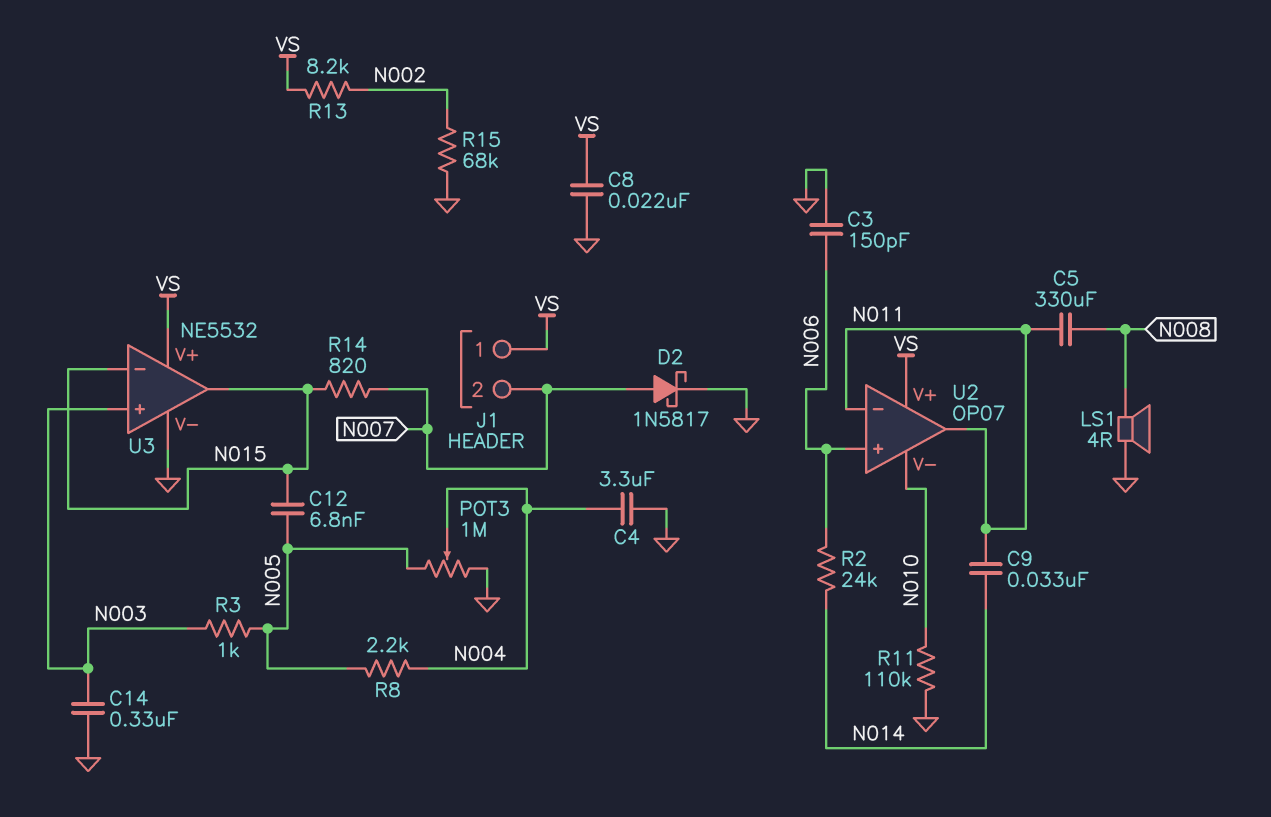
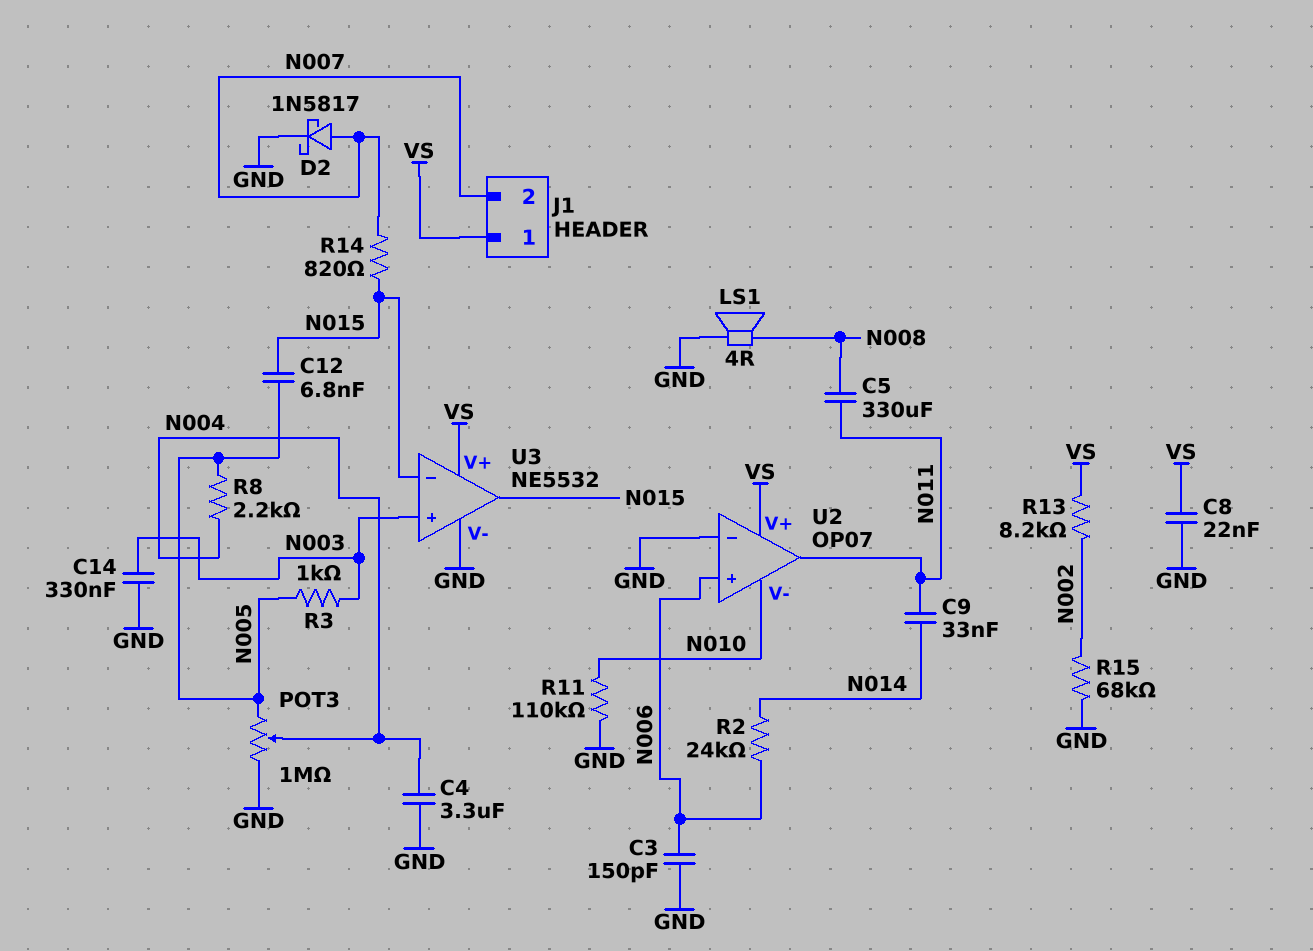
U2 pin in-: N011 -> GND

